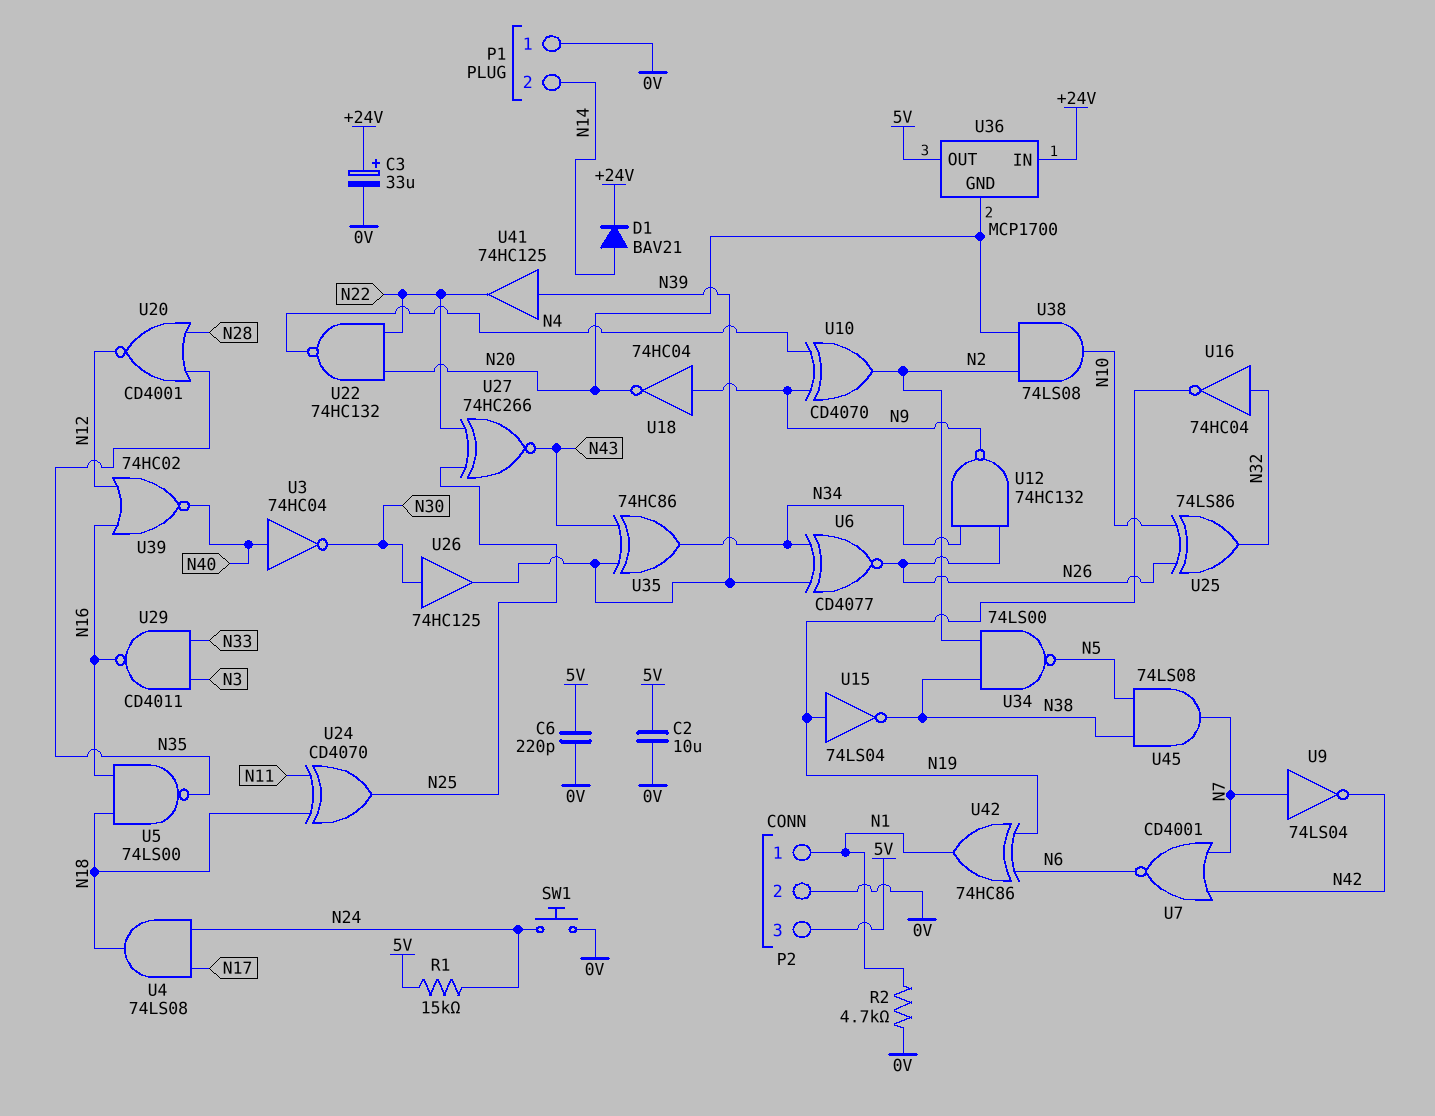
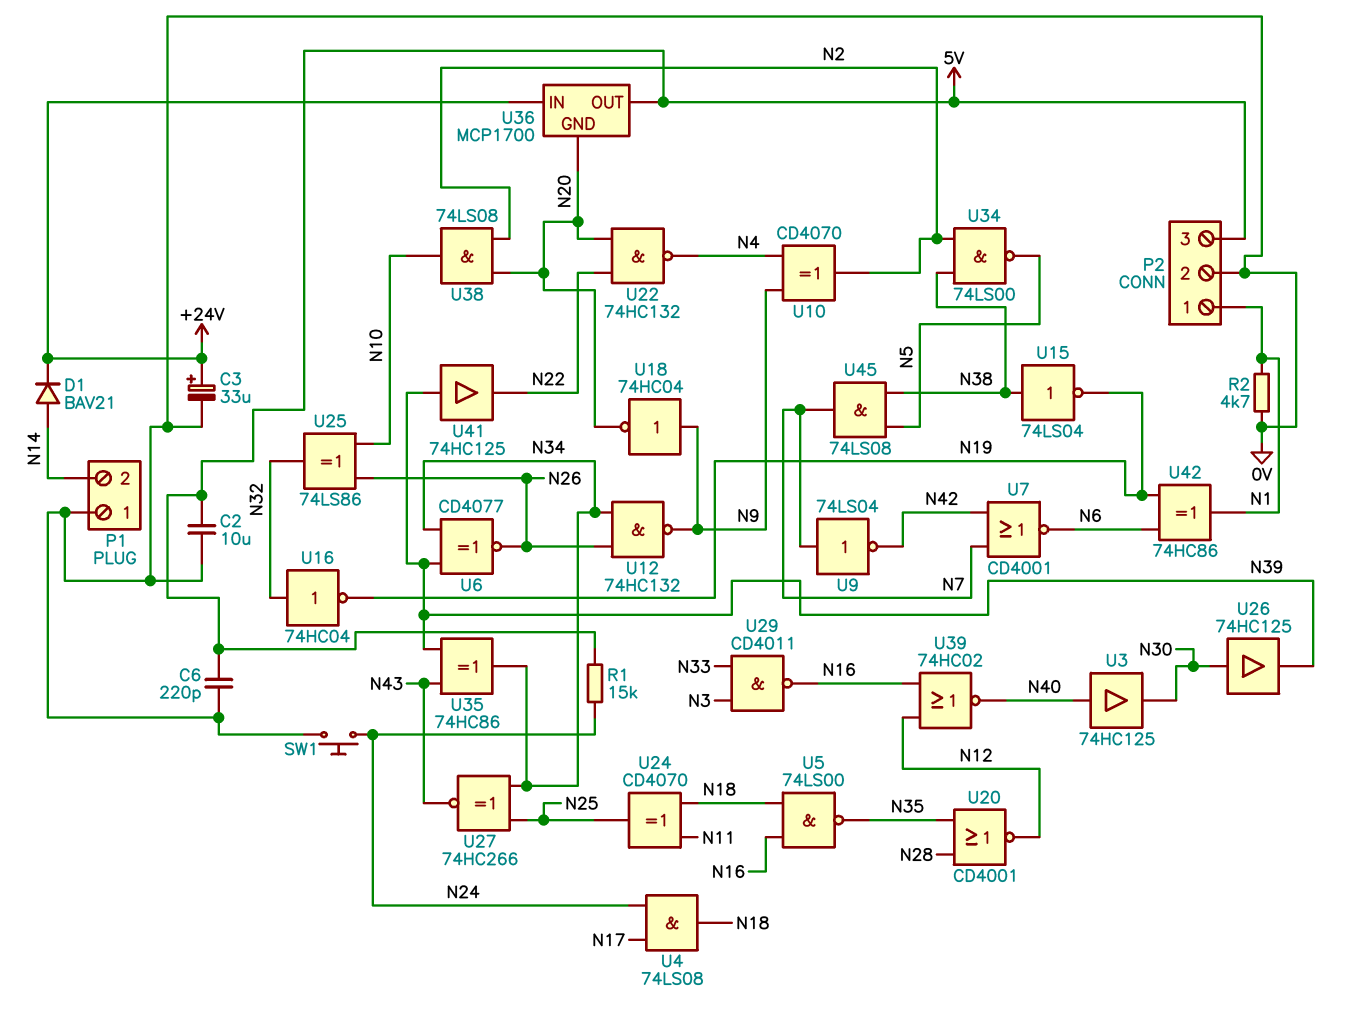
U3: NOT 74HC04 (in N40, out N30) -> buffer 74HC125 (in N40, out N30)
U15: NOT 74LS04 (in N19, out N38) -> NOT 74LS04 (in N38, out N19)
U27: XNOR 74HC266 (in N22, in N25, out N43) -> XNOR 74HC266 (in N25, in N34, out N43)

